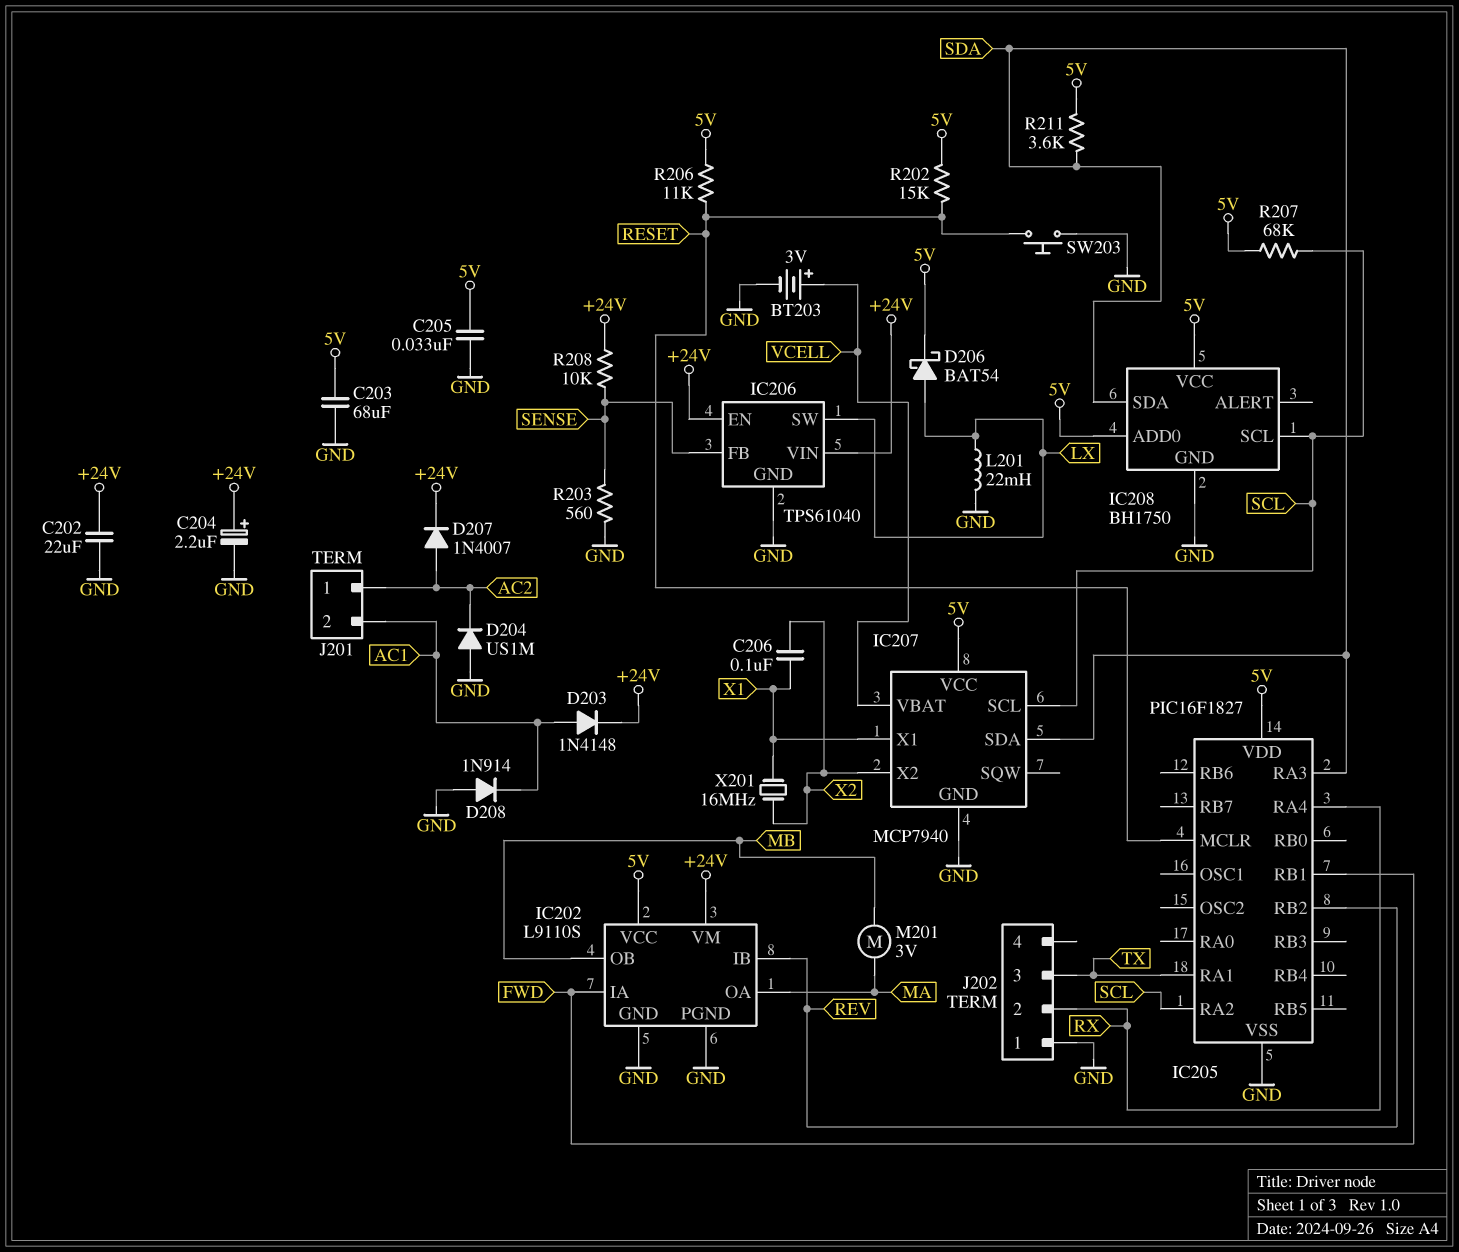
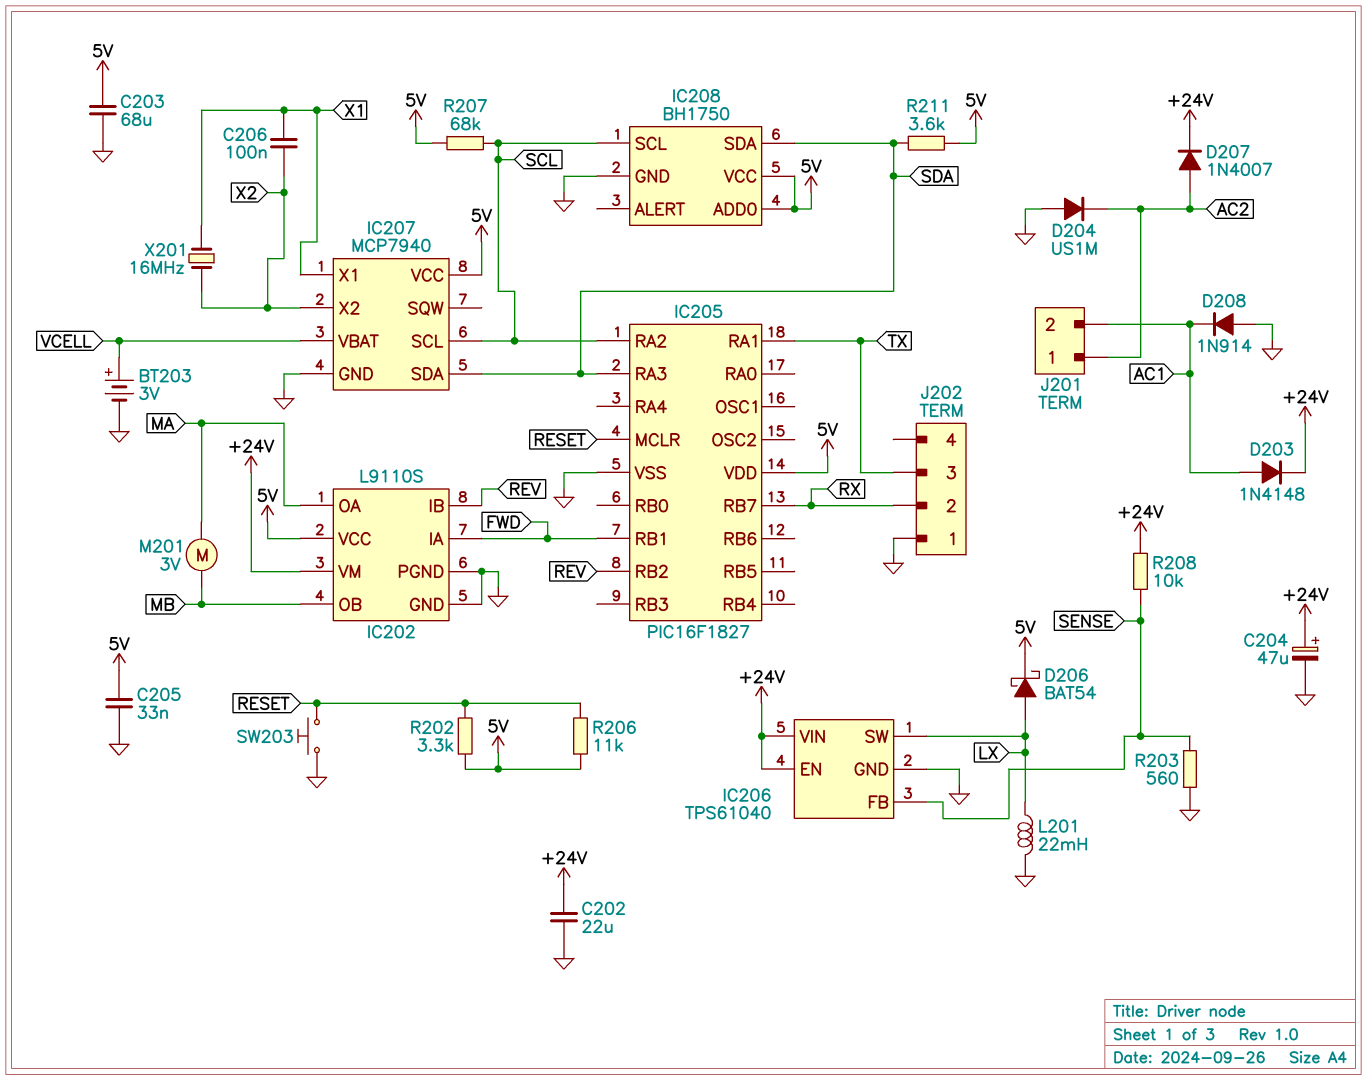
C204: 2.2uF (plus +24V, minus GND) -> 47uF (plus +24V, minus GND)
IC205 pin RA4: RX -> none
IC205 pin RB7: none -> RX
R202: 15k (5V, RESET) -> 3.3k (5V, RESET)

